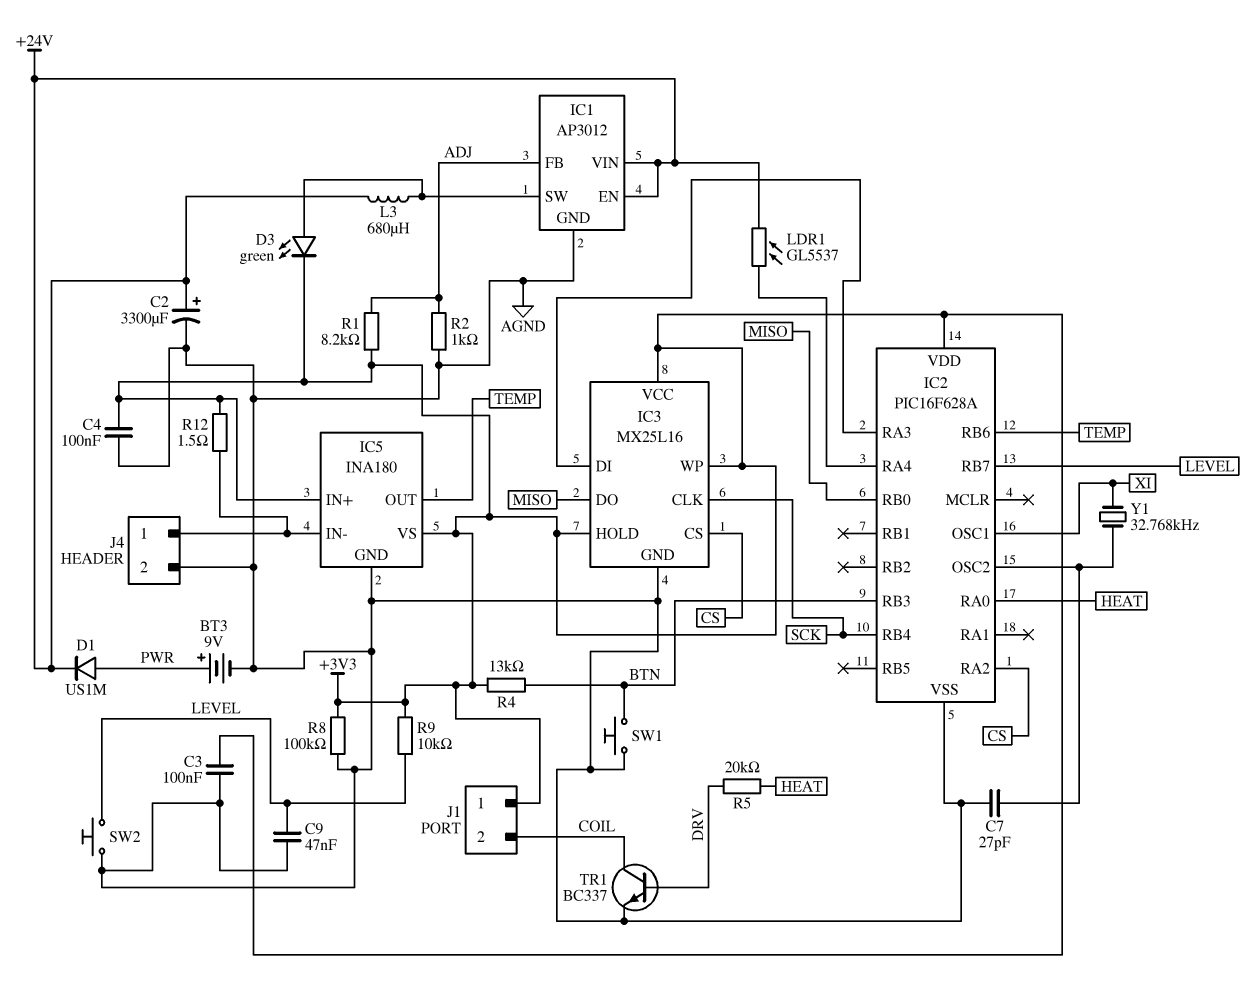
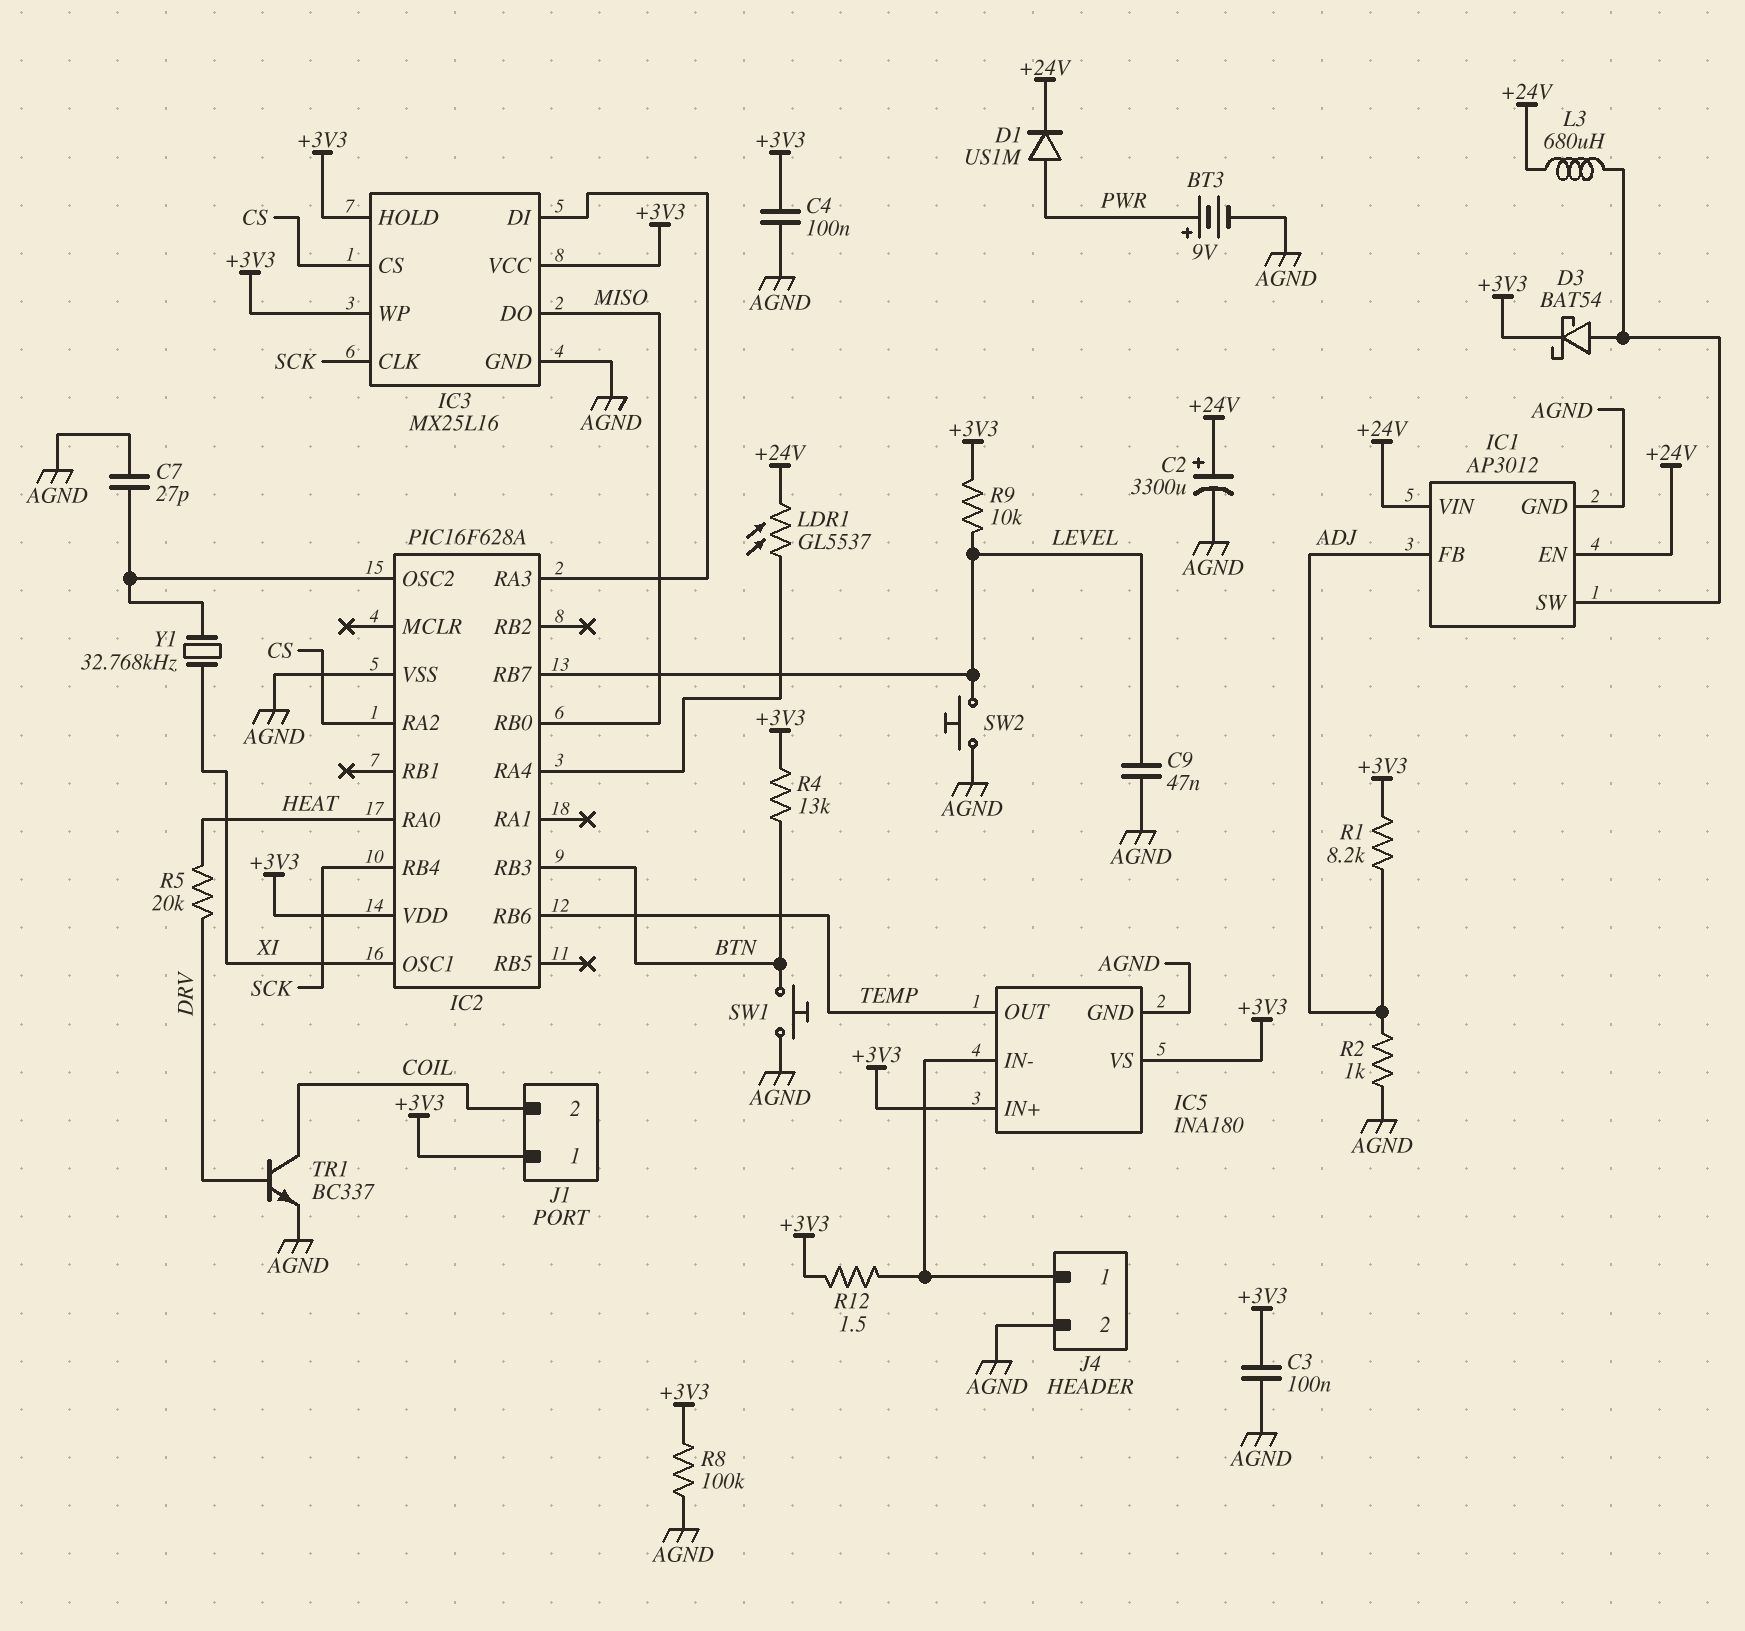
D3: LED green (A IC1/SW, K +3V3) -> schottky BAT54 (A IC1/SW, K +3V3)

